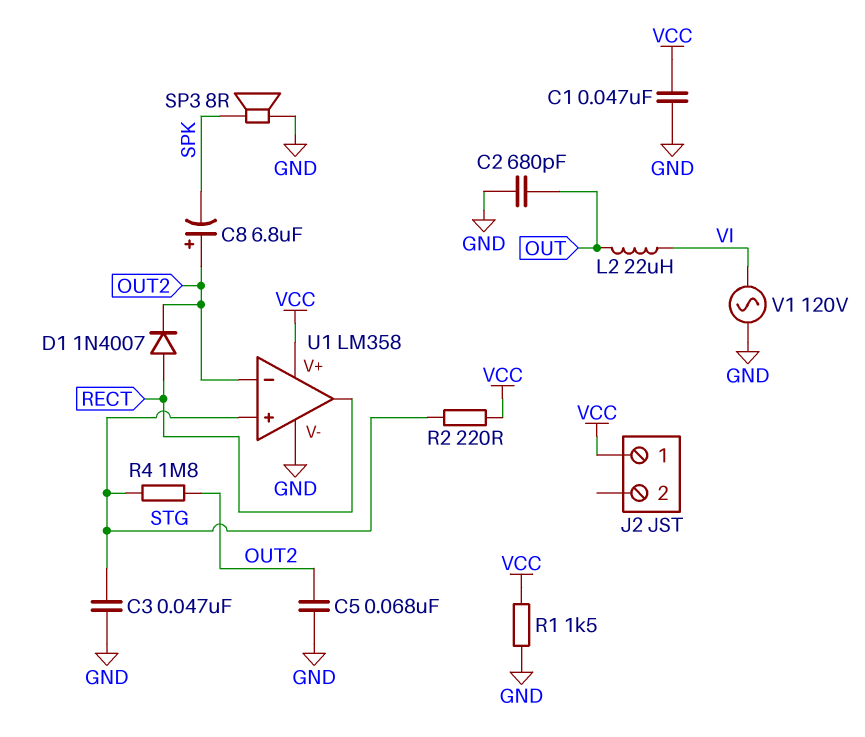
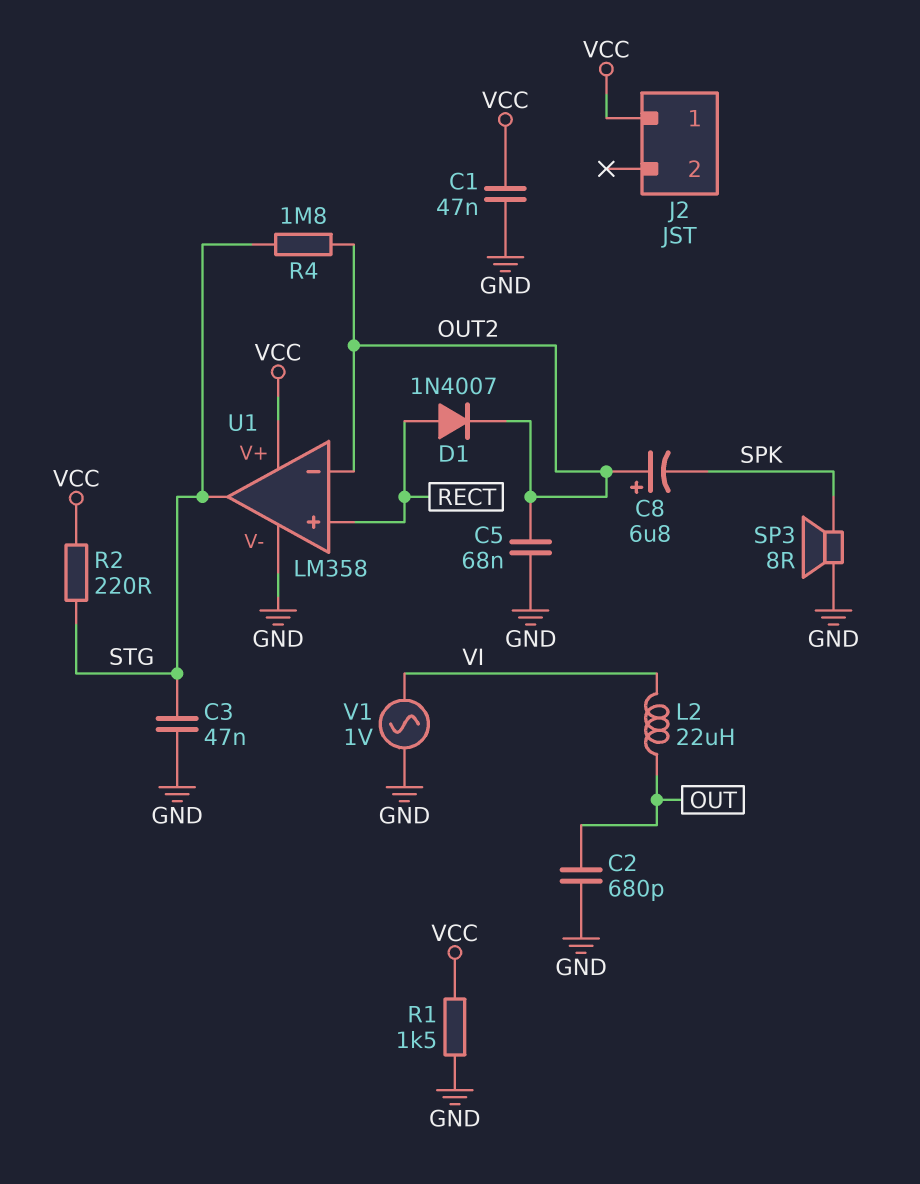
U1 pin in+: STG -> RECT
U1 pin out: RECT -> STG
V1: AC 120V (GND, VI) -> AC 1V (GND, VI)

